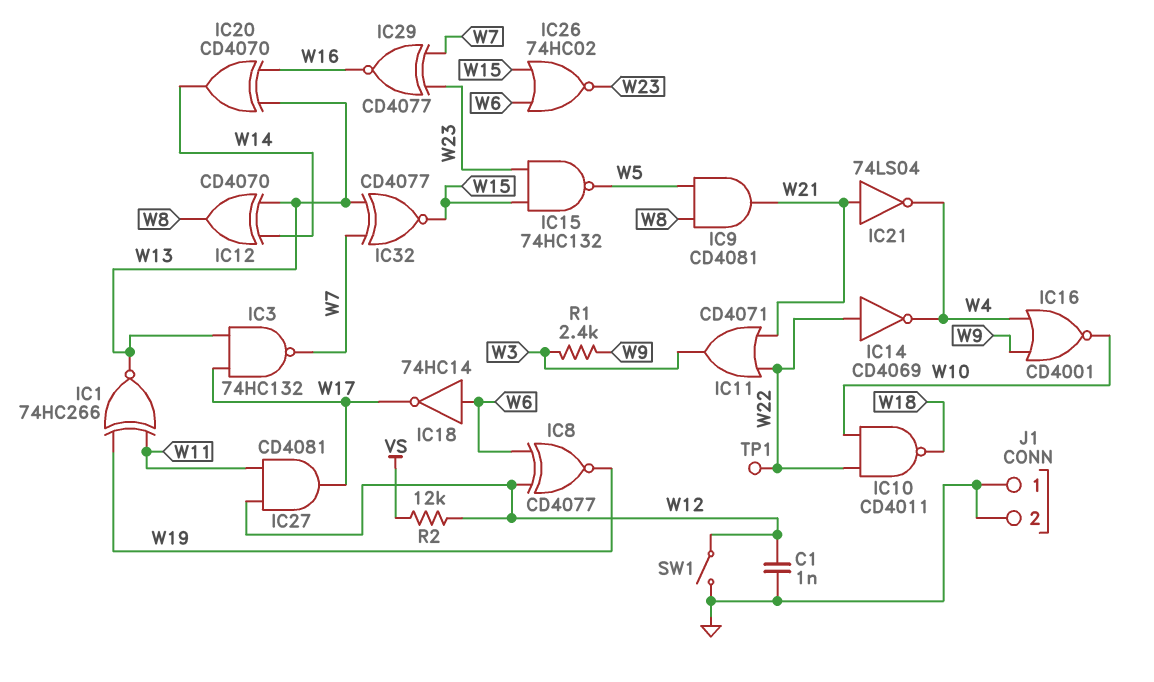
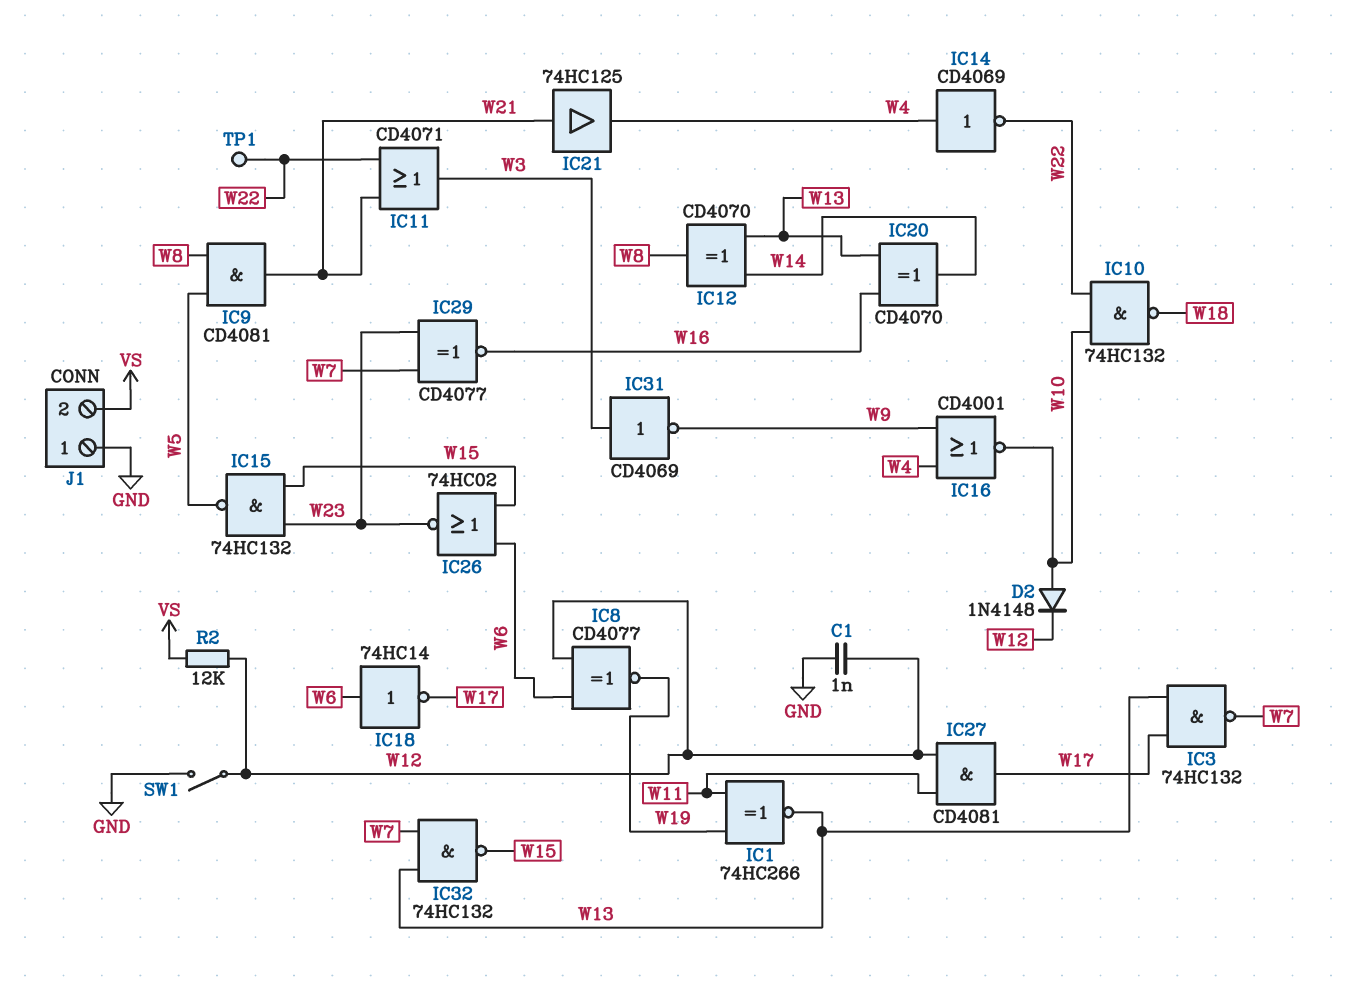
D2: none -> diode 1N4148 (A W10, K W12)
IC10: NAND CD4011 (in W10, in W22, out W18) -> NAND 74HC132 (in W10, in W22, out W18)
IC14: NOT CD4069 (in W22, out W4) -> NOT CD4069 (in W4, out W22)
IC21: NOT 74LS04 (in W21, out W4) -> buffer 74HC125 (in W21, out W4)
IC31: none -> NOT CD4069 (in W3, out W9)
IC32: XNOR CD4077 (in W7, in W13, out W15) -> NAND 74HC132 (in W7, in W13, out W15)
J1 pin 2: GND -> VS
R1: 2.4k (W3, W9) -> none

